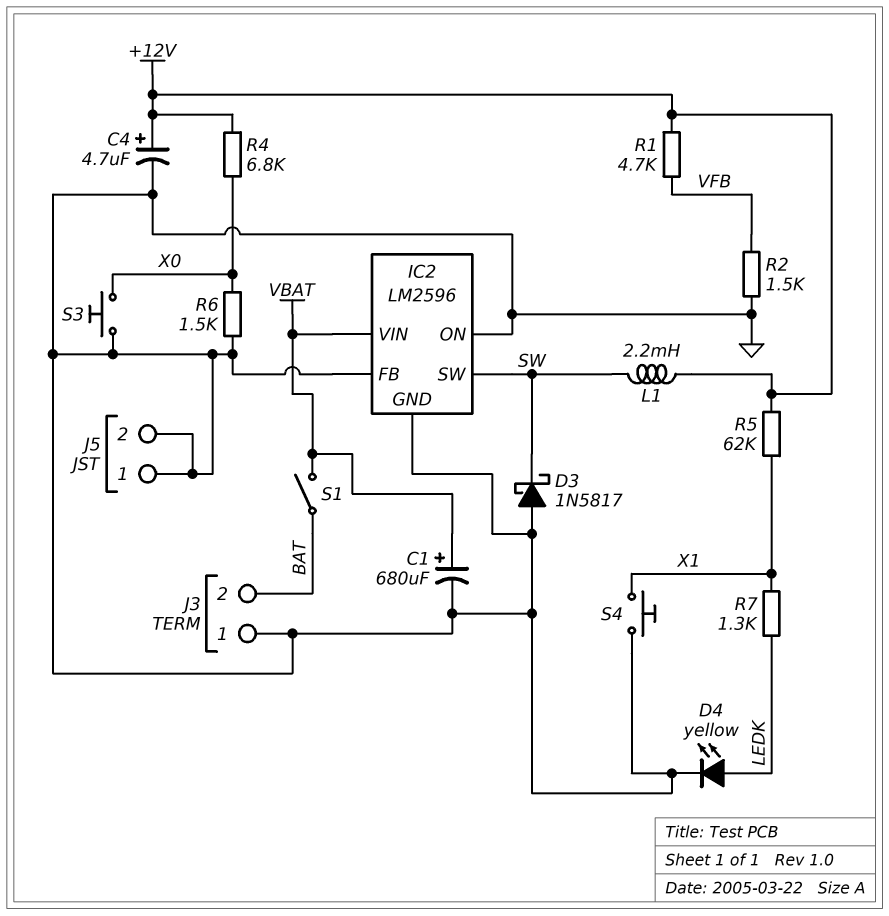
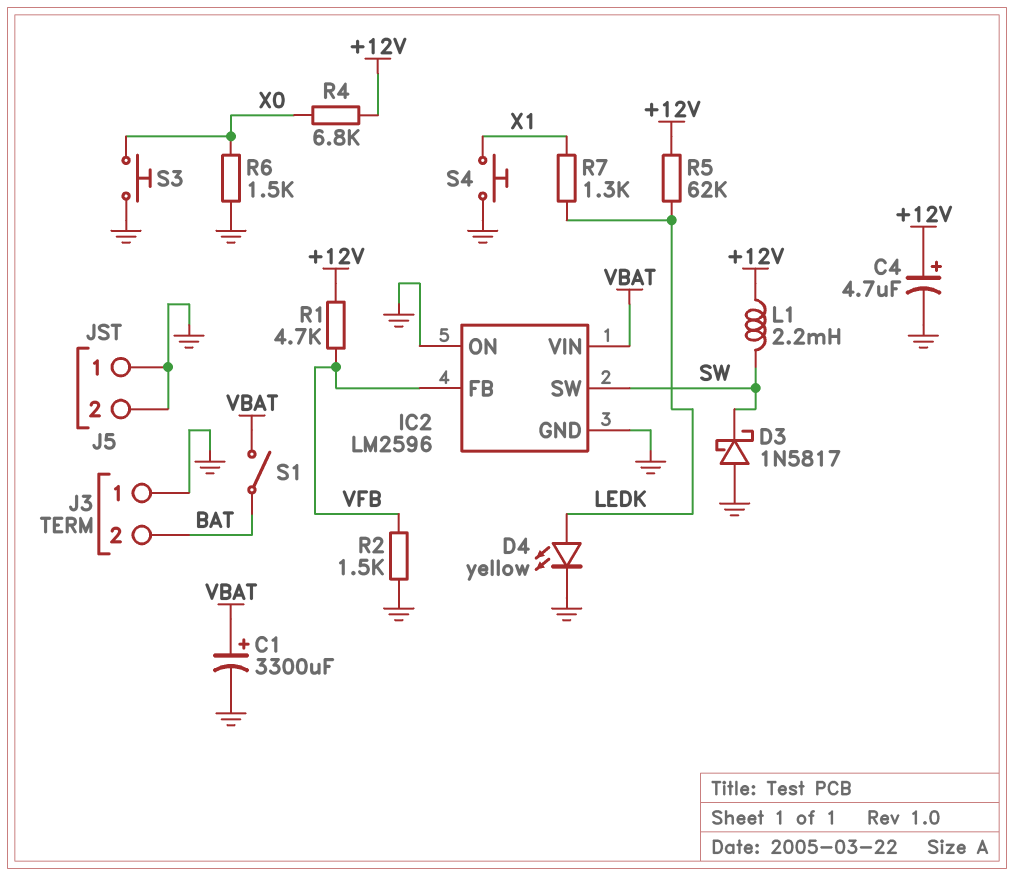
C1: 680uF (plus VBAT, minus GND) -> 3300uF (plus VBAT, minus GND)
IC2 pin FB: GND -> VFB
R5: 62k (+12V, X1) -> 62k (+12V, LEDK)

